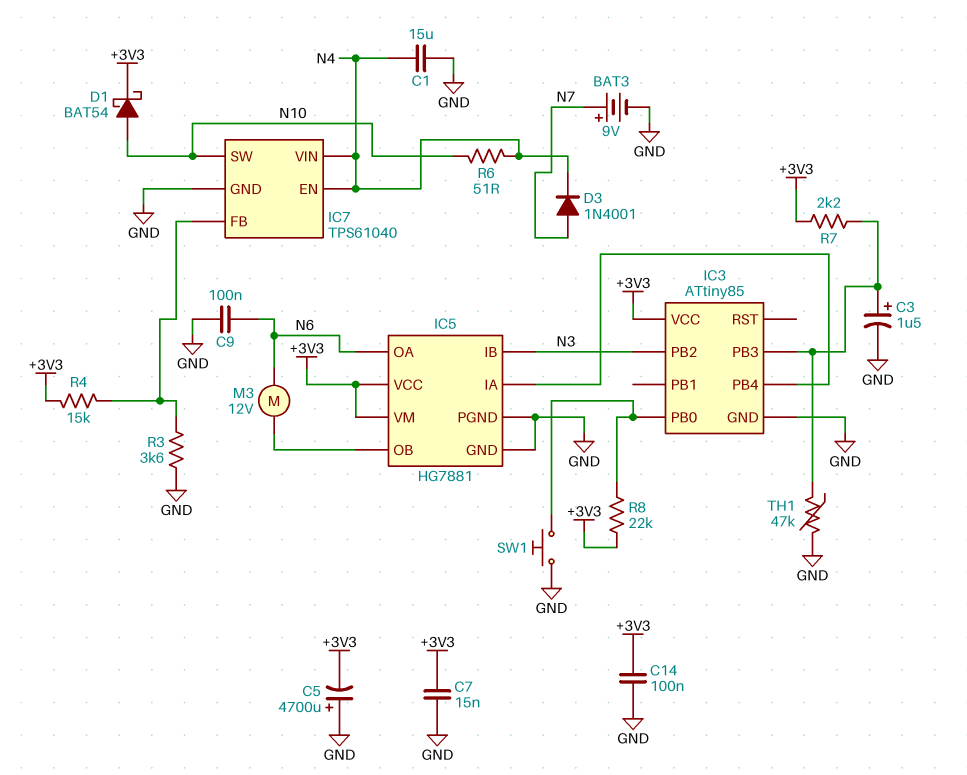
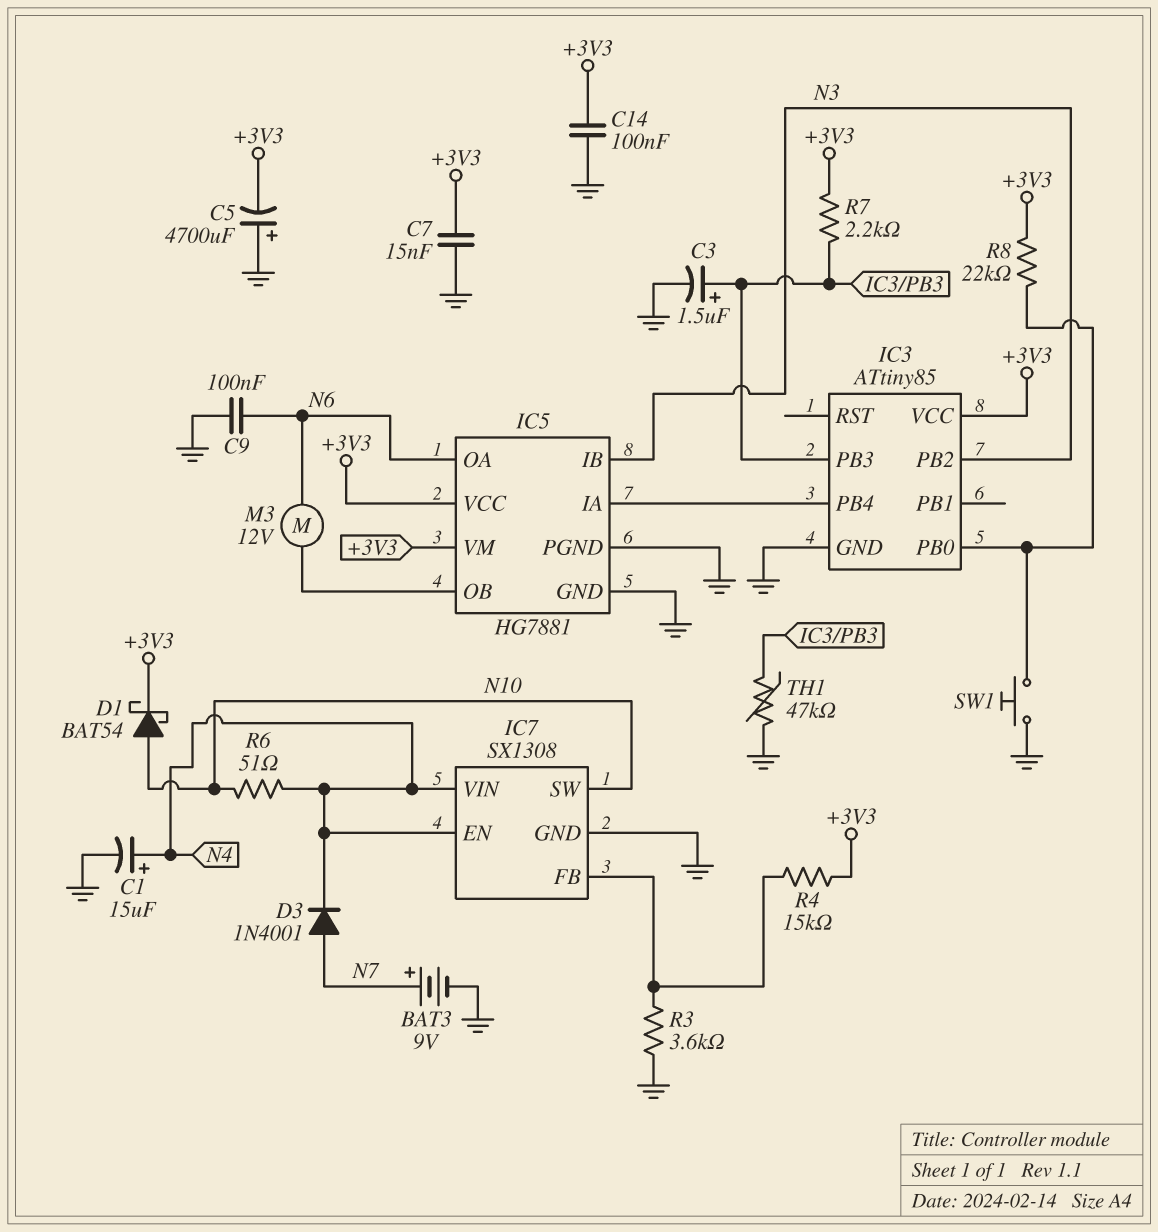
C1: 15uF (GND, N4) -> 15uF (plus N4, minus GND)
IC7: TPS61040 -> SX1308

